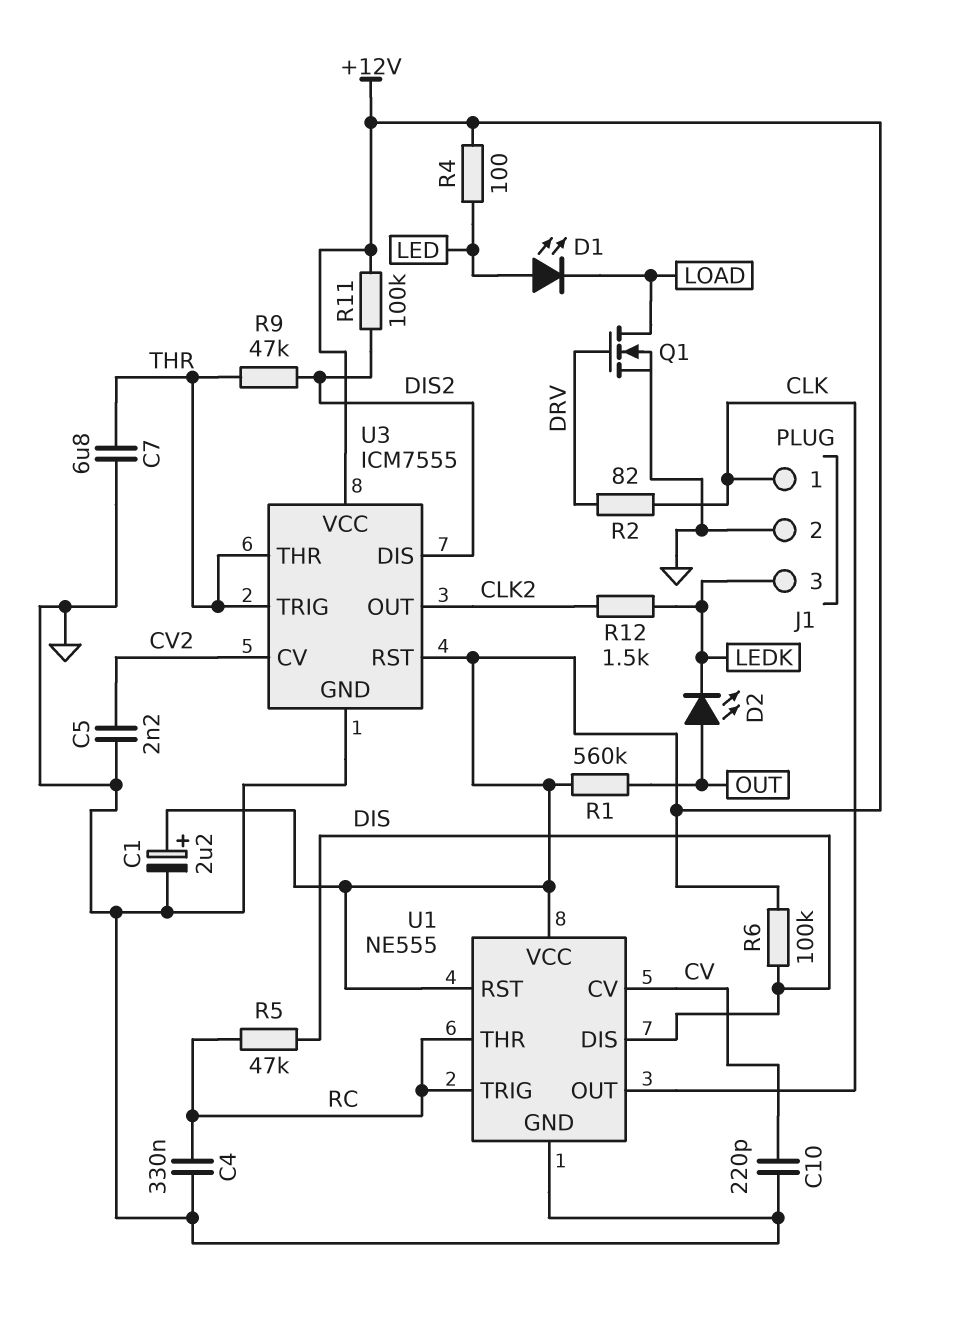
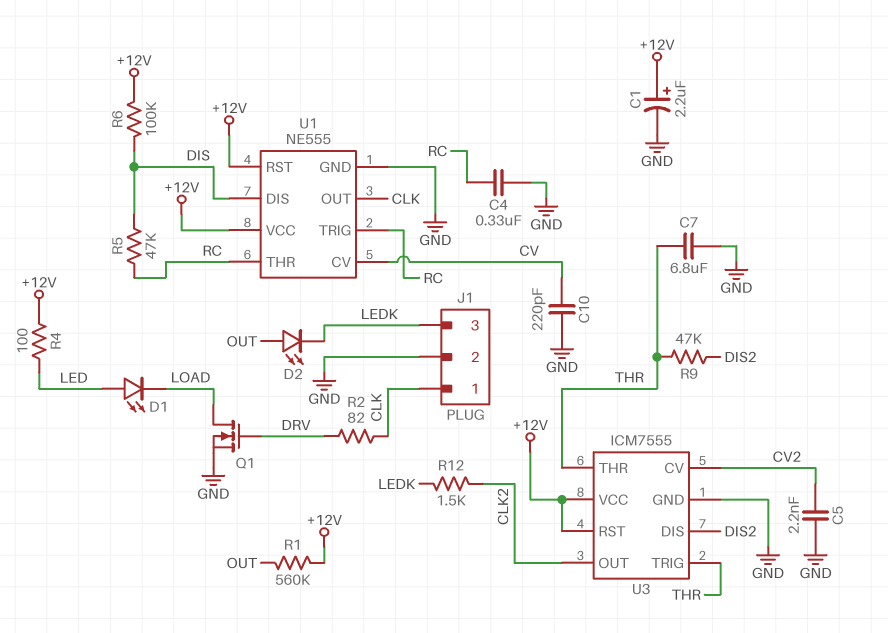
R11: 100k (+12V, DIS2) -> none

